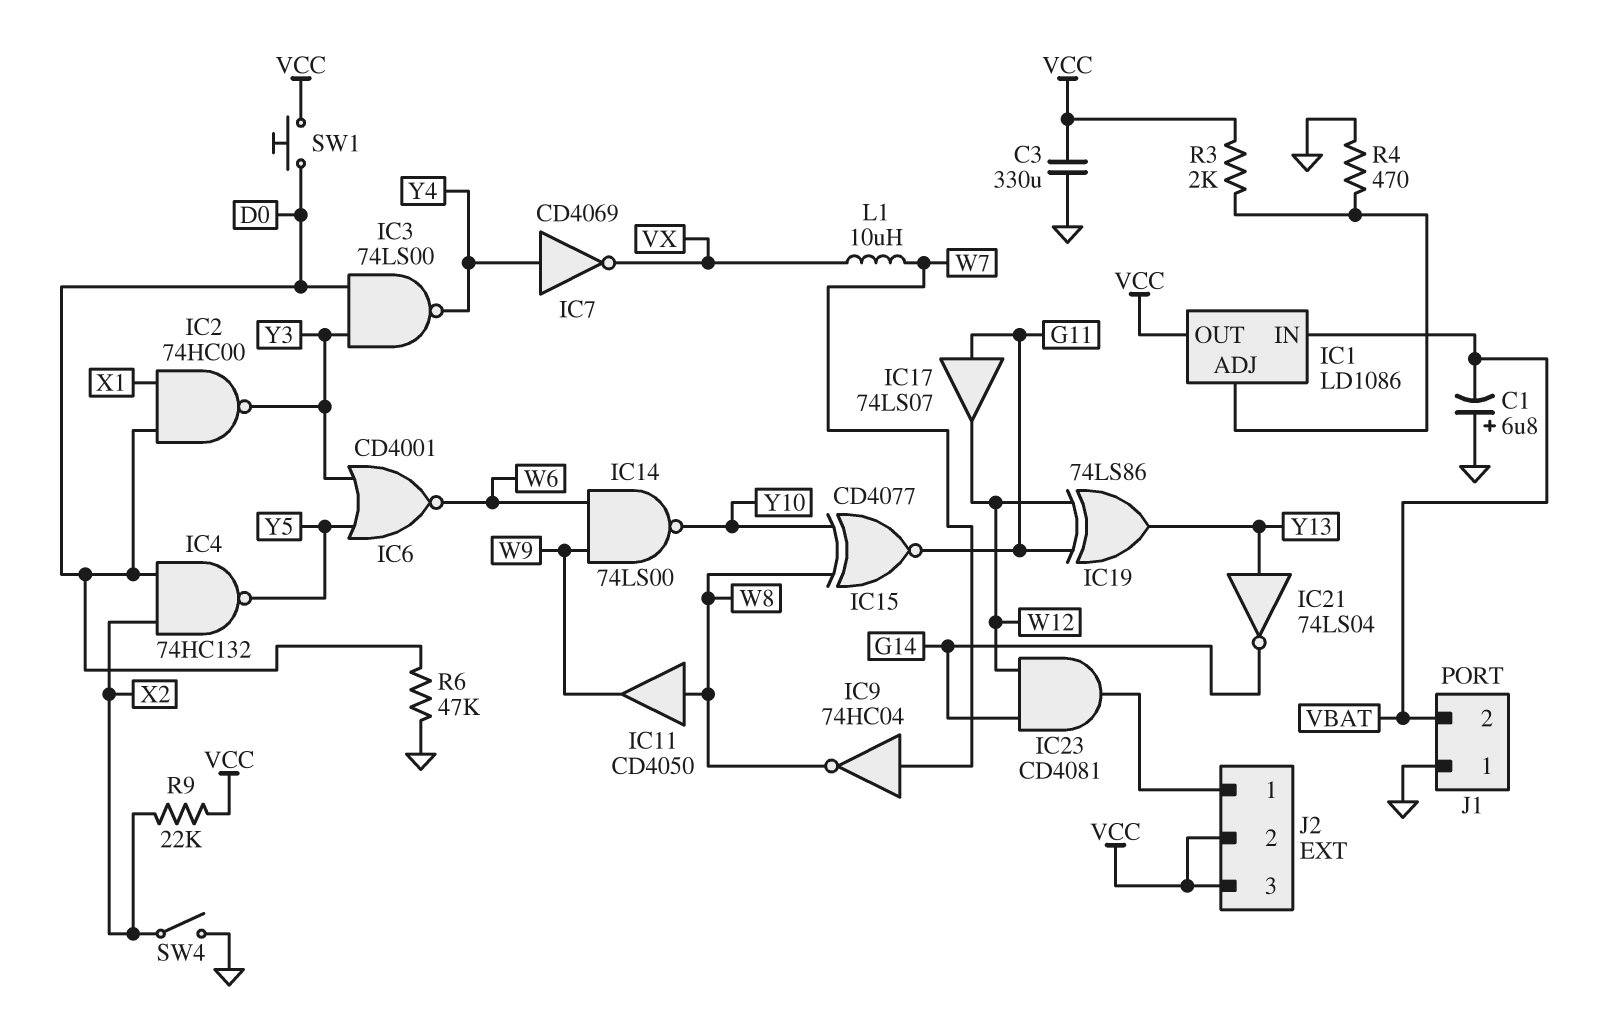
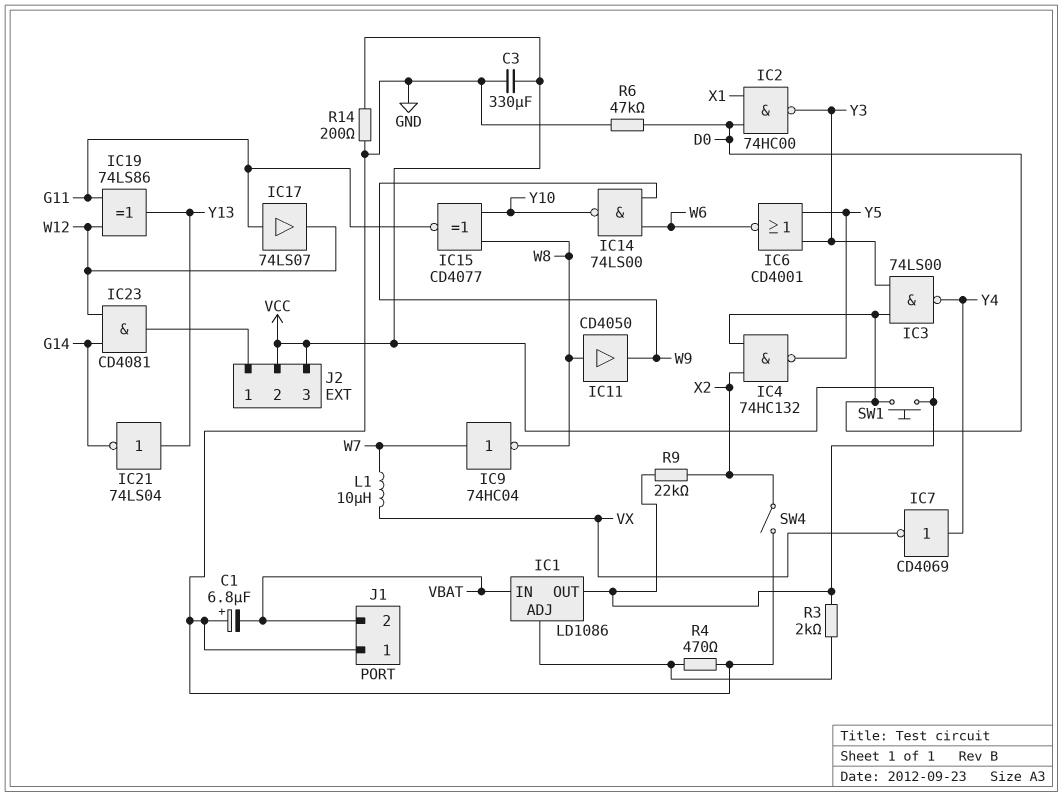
R14: none -> 200 (GND, VCC)

